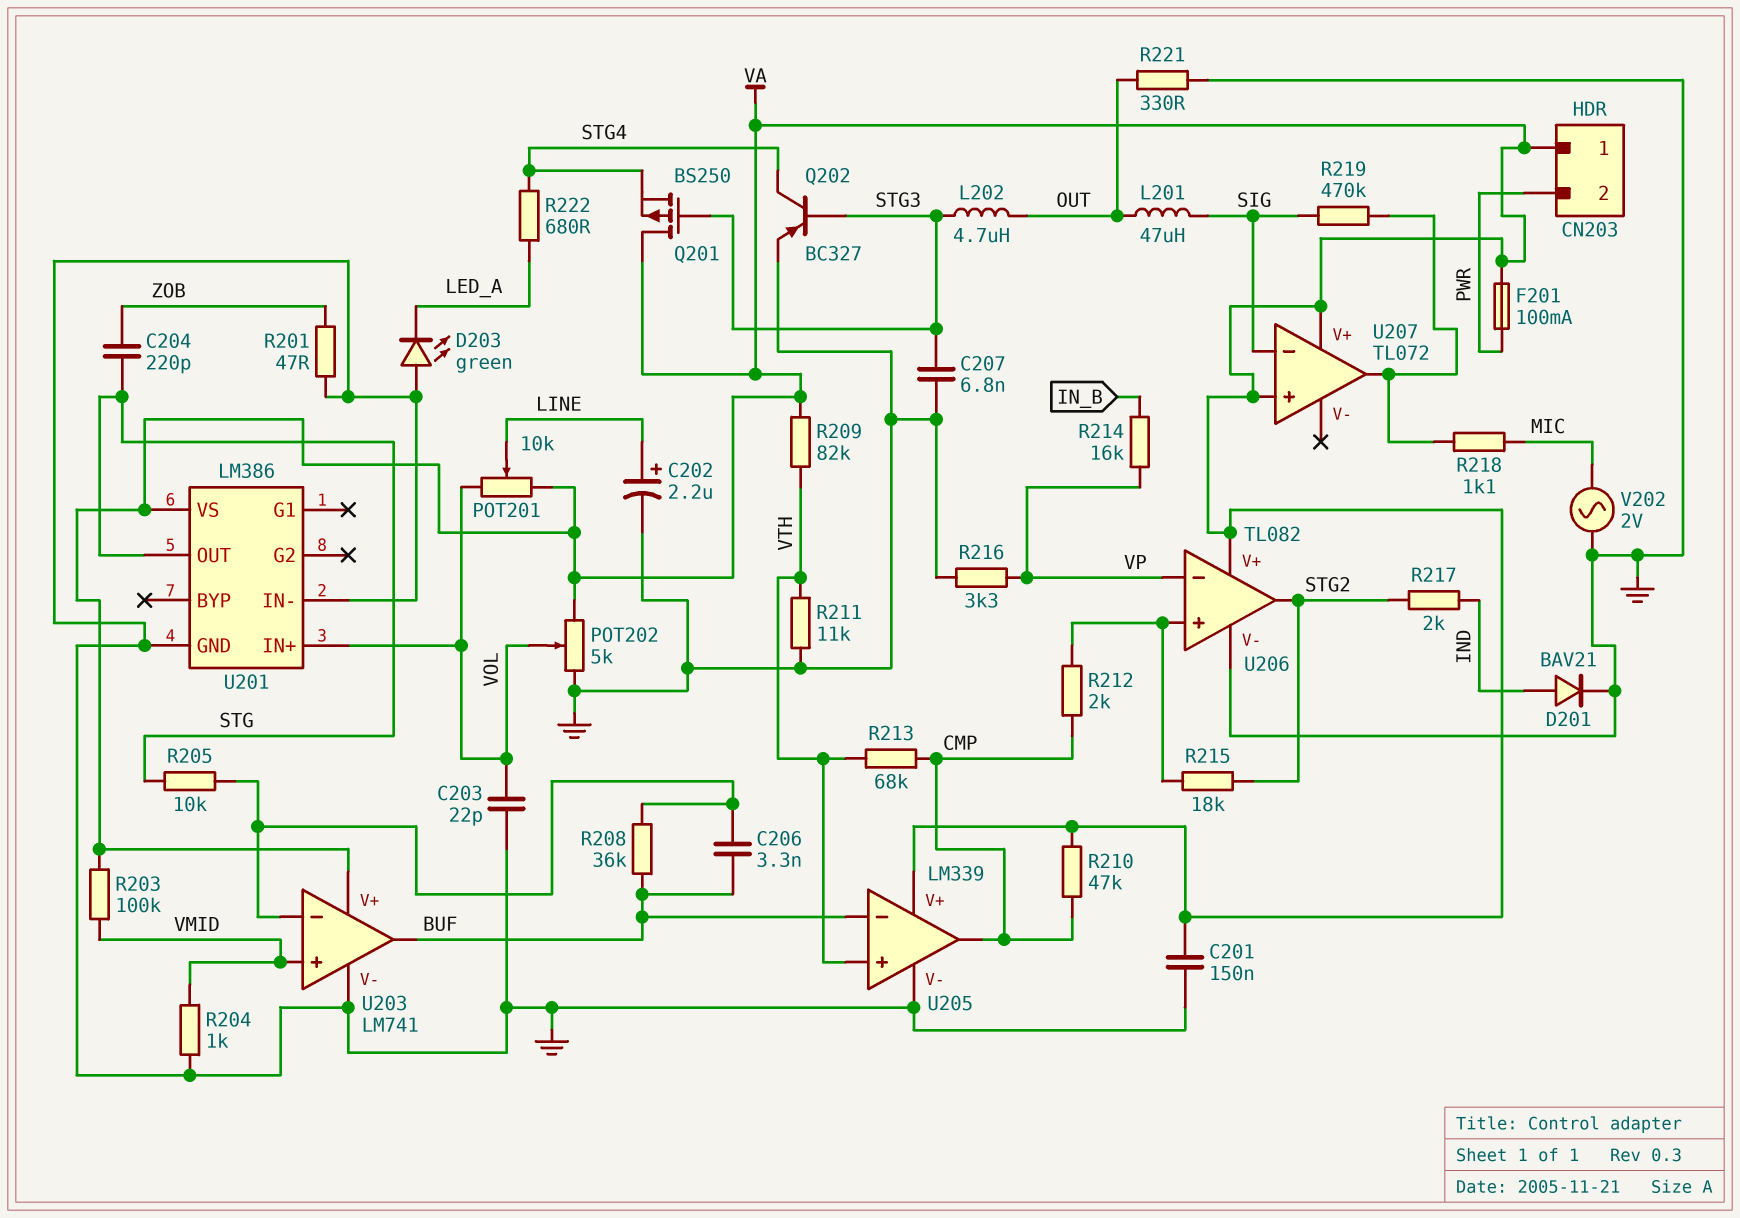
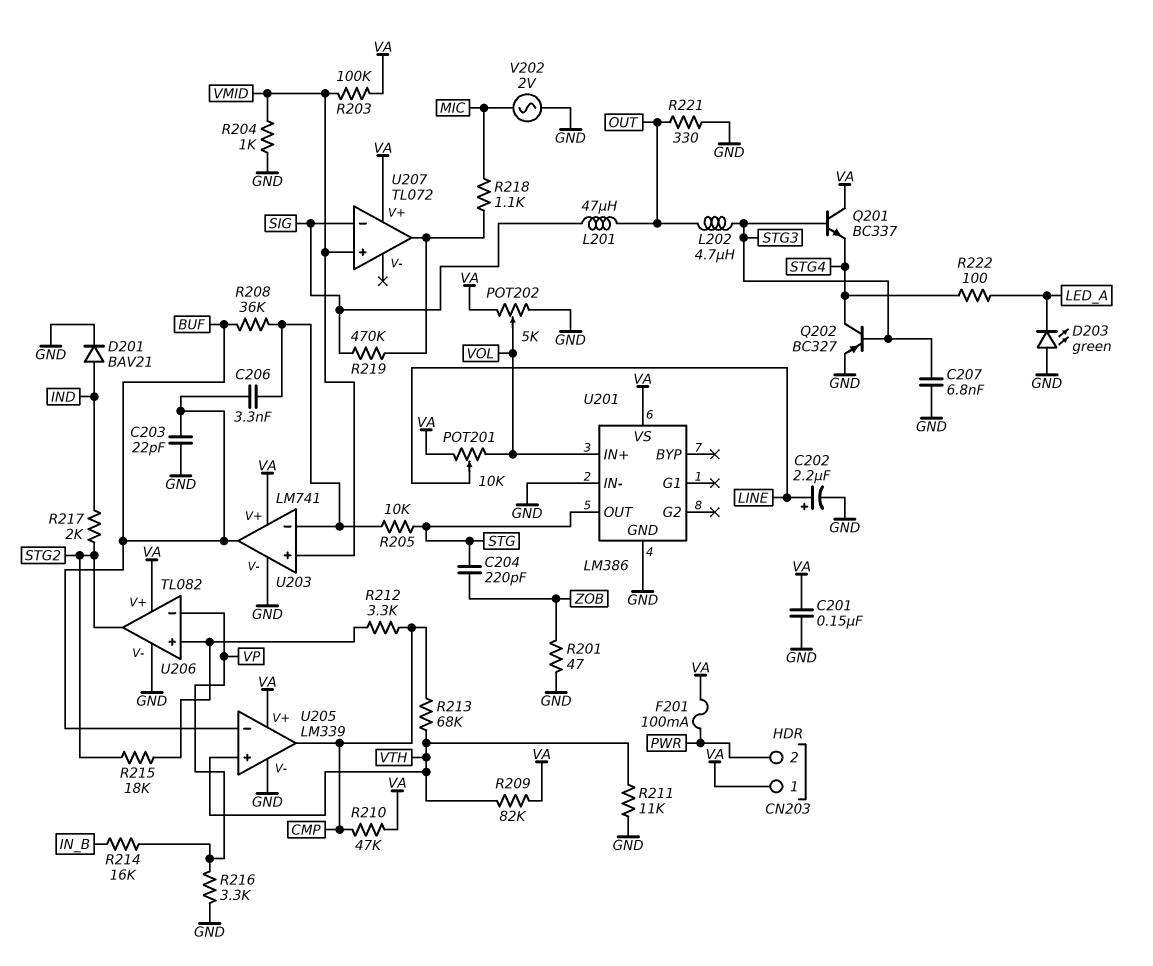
C203: 22pF (GND, VOL) -> 22pF (BUF, GND)
Q201: PMOS BS250 (G STG3, D VA, S STG4) -> NPN BC337 (B STG3, C VA, E STG4)
R212: 2k (CMP, U206/in+) -> 3.3k (CMP, U206/in+)
R222: 680 (LED_A, STG4) -> 100 (LED_A, STG4)
U207 pin in+: VA -> VMID

